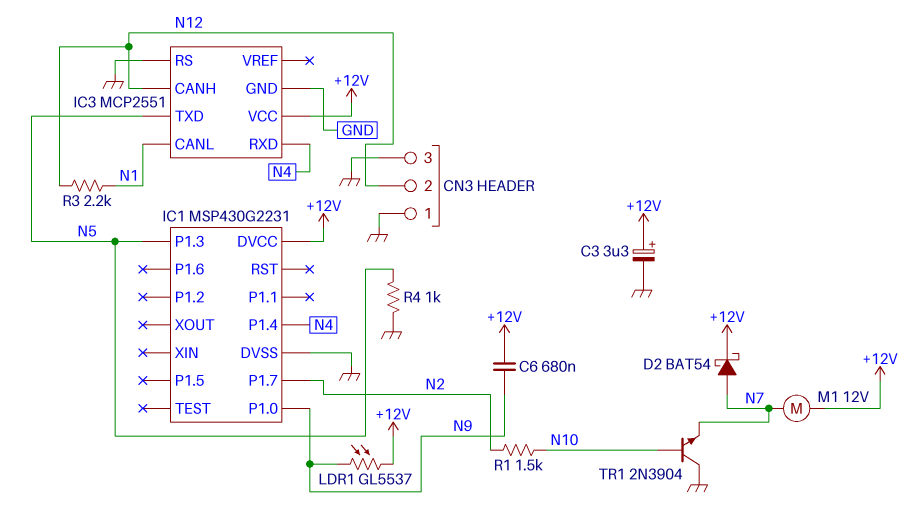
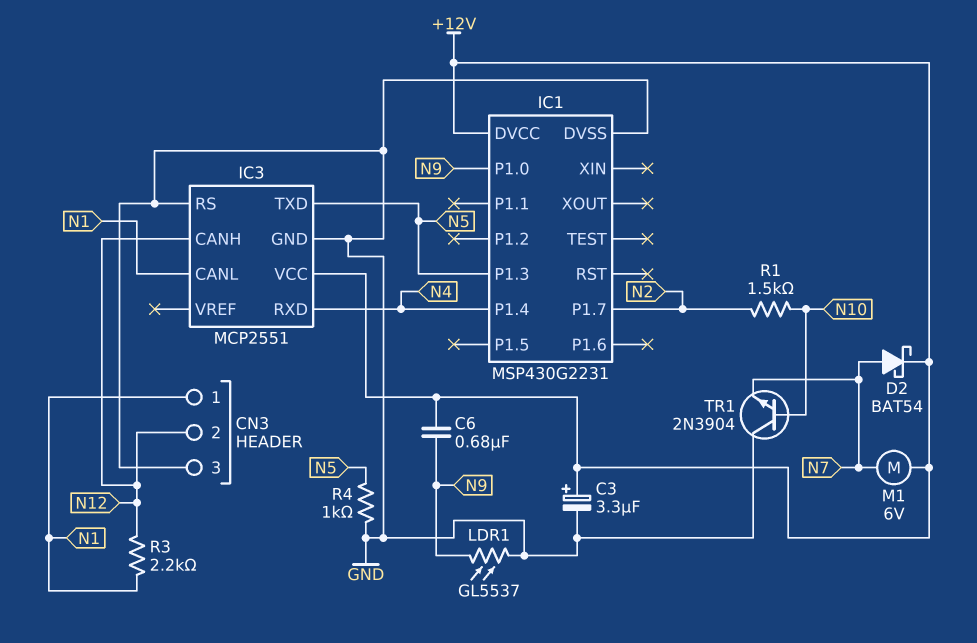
CN3 pin 1: GND -> N1
LDR1: GL5537 (+12V, N9) -> GL5537 (GND, N9)
M1: motor 12V (+12V, N7) -> motor 6V (+12V, N7)

